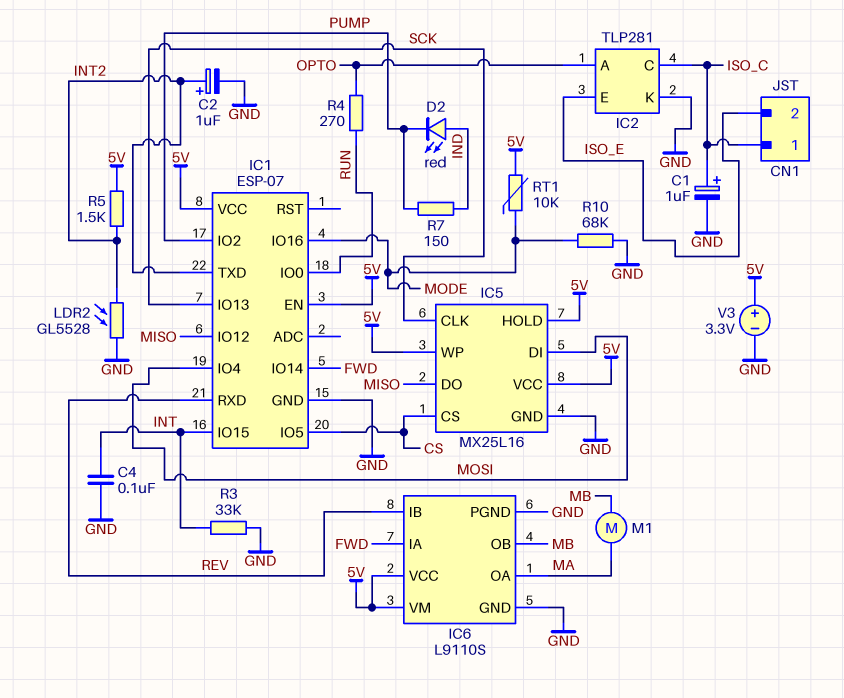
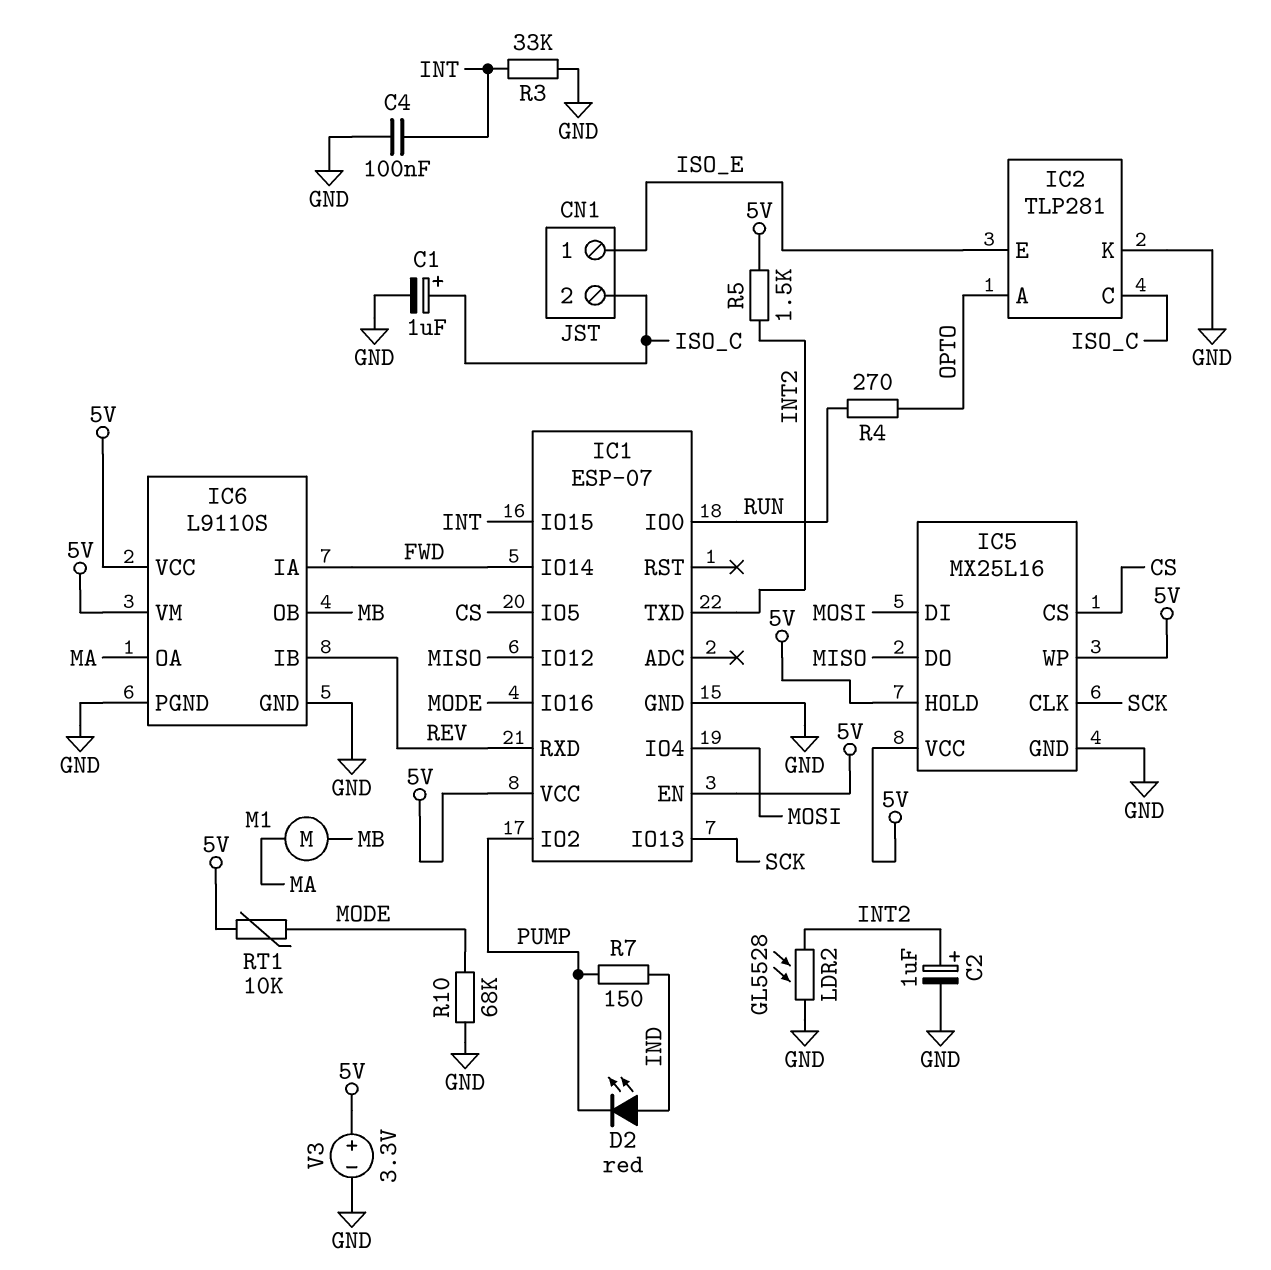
CN1 pin 1: ISO_C -> ISO_E
CN1 pin 2: ISO_E -> ISO_C

